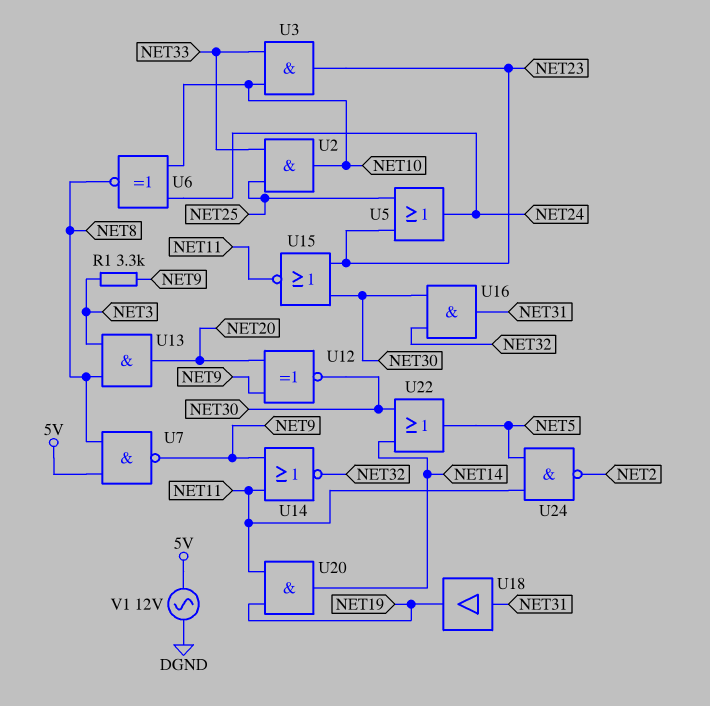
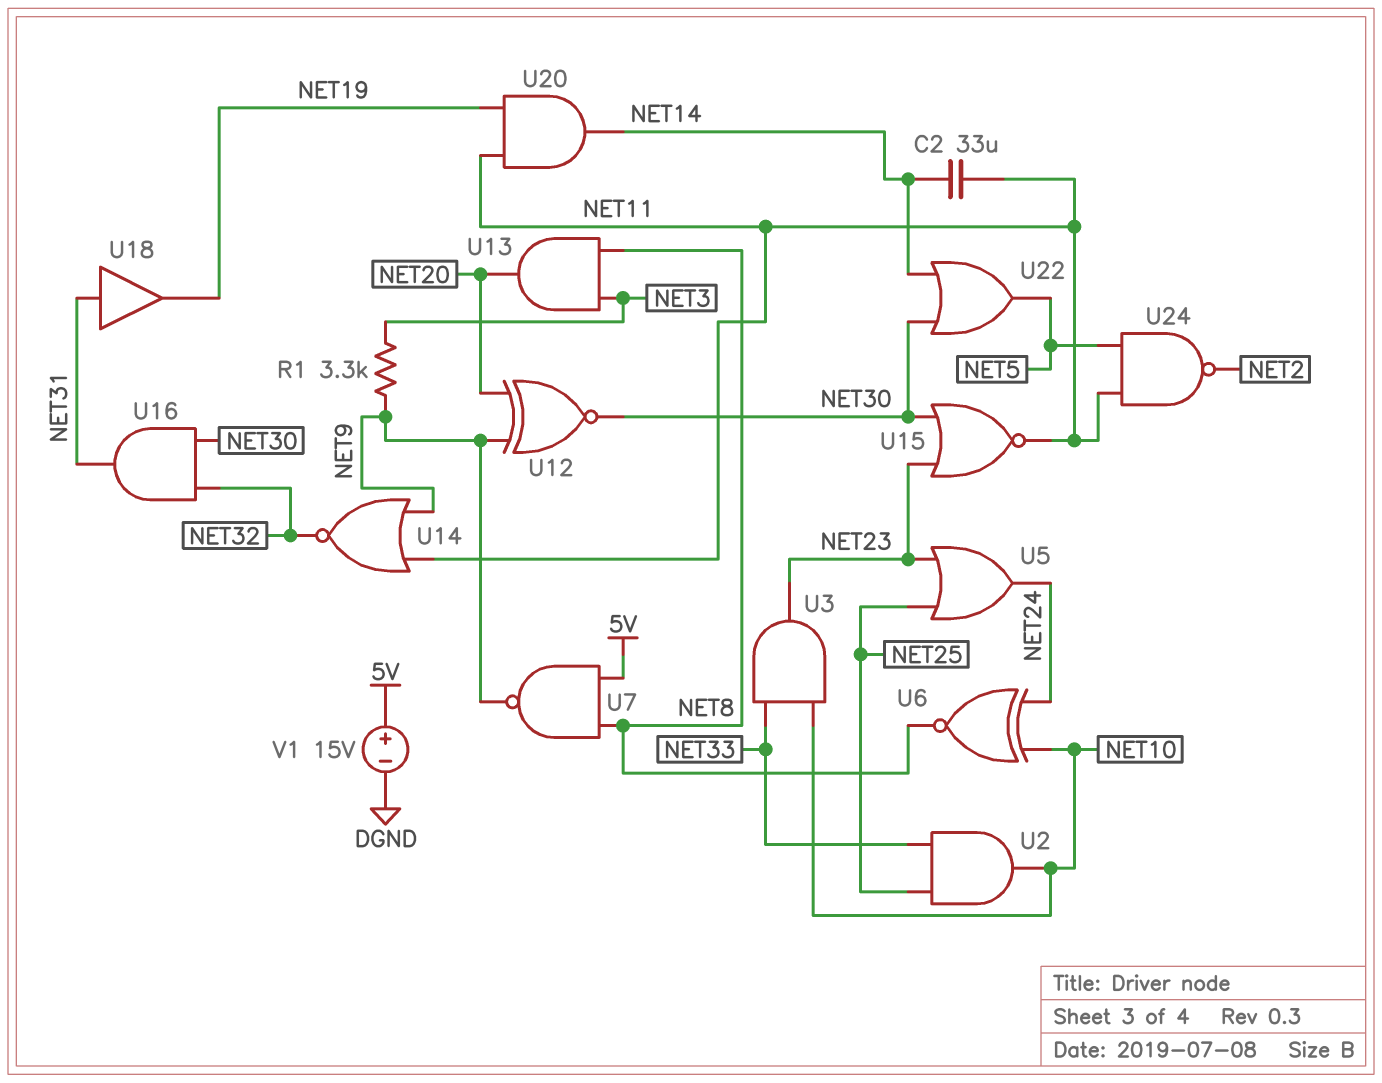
C2: none -> 33uF (NET11, NET14)
V1: AC 12V (5V, DGND) -> 15V (plus 5V, minus DGND)

